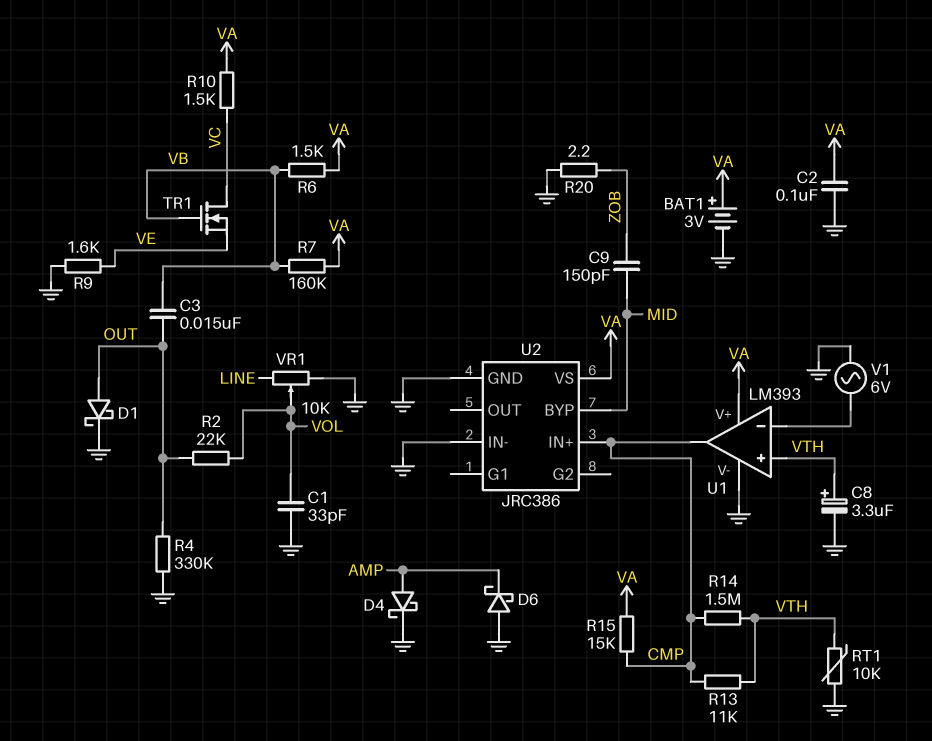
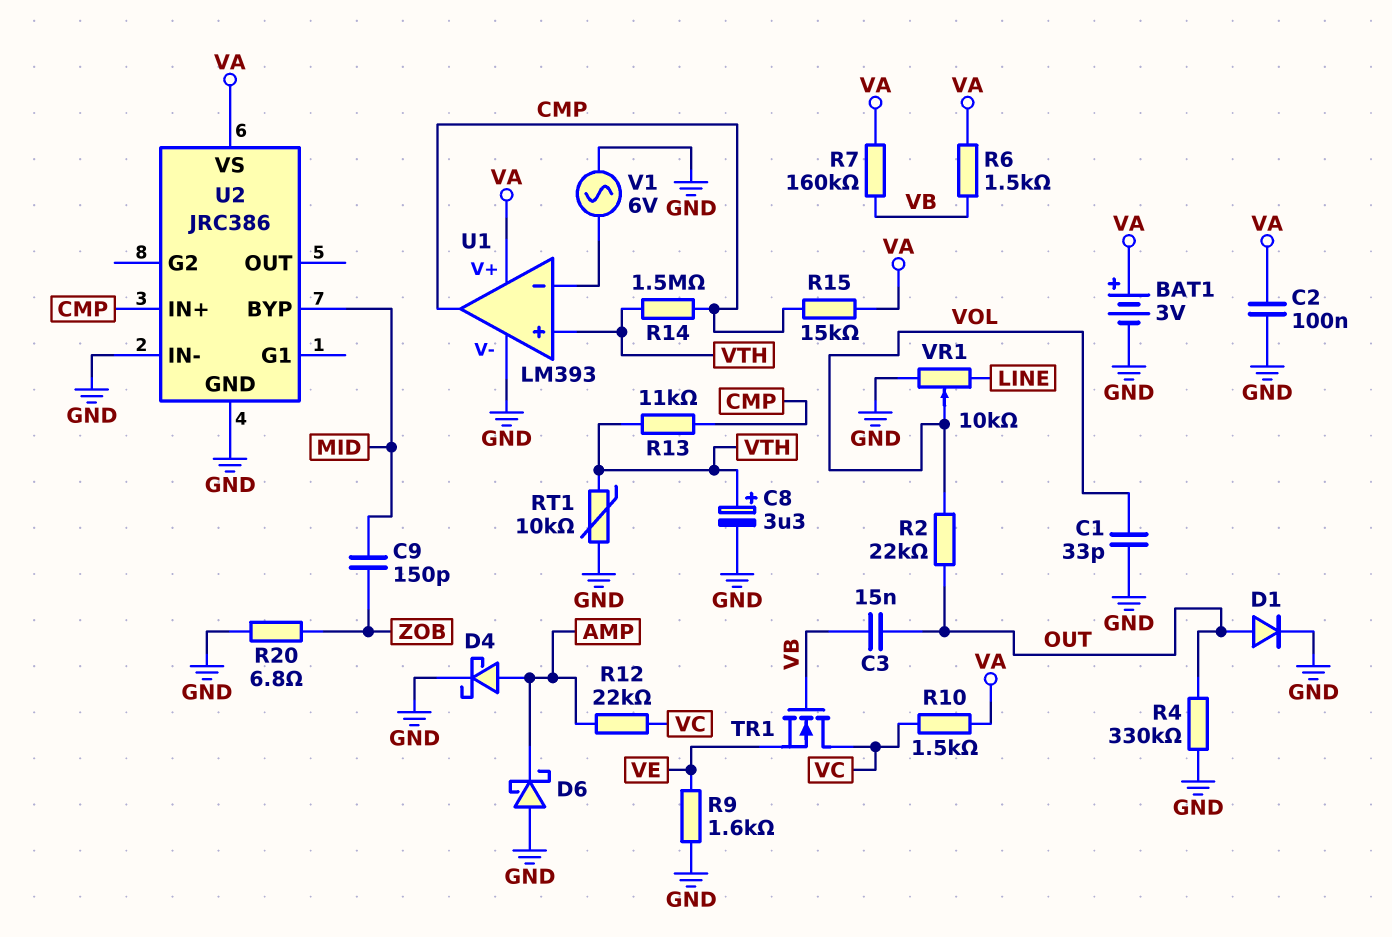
D1: schottky (A OUT, K GND) -> diode (A OUT, K GND)
R12: none -> 22k (AMP, VC)
R20: 2.2 (GND, ZOB) -> 6.8 (GND, ZOB)

